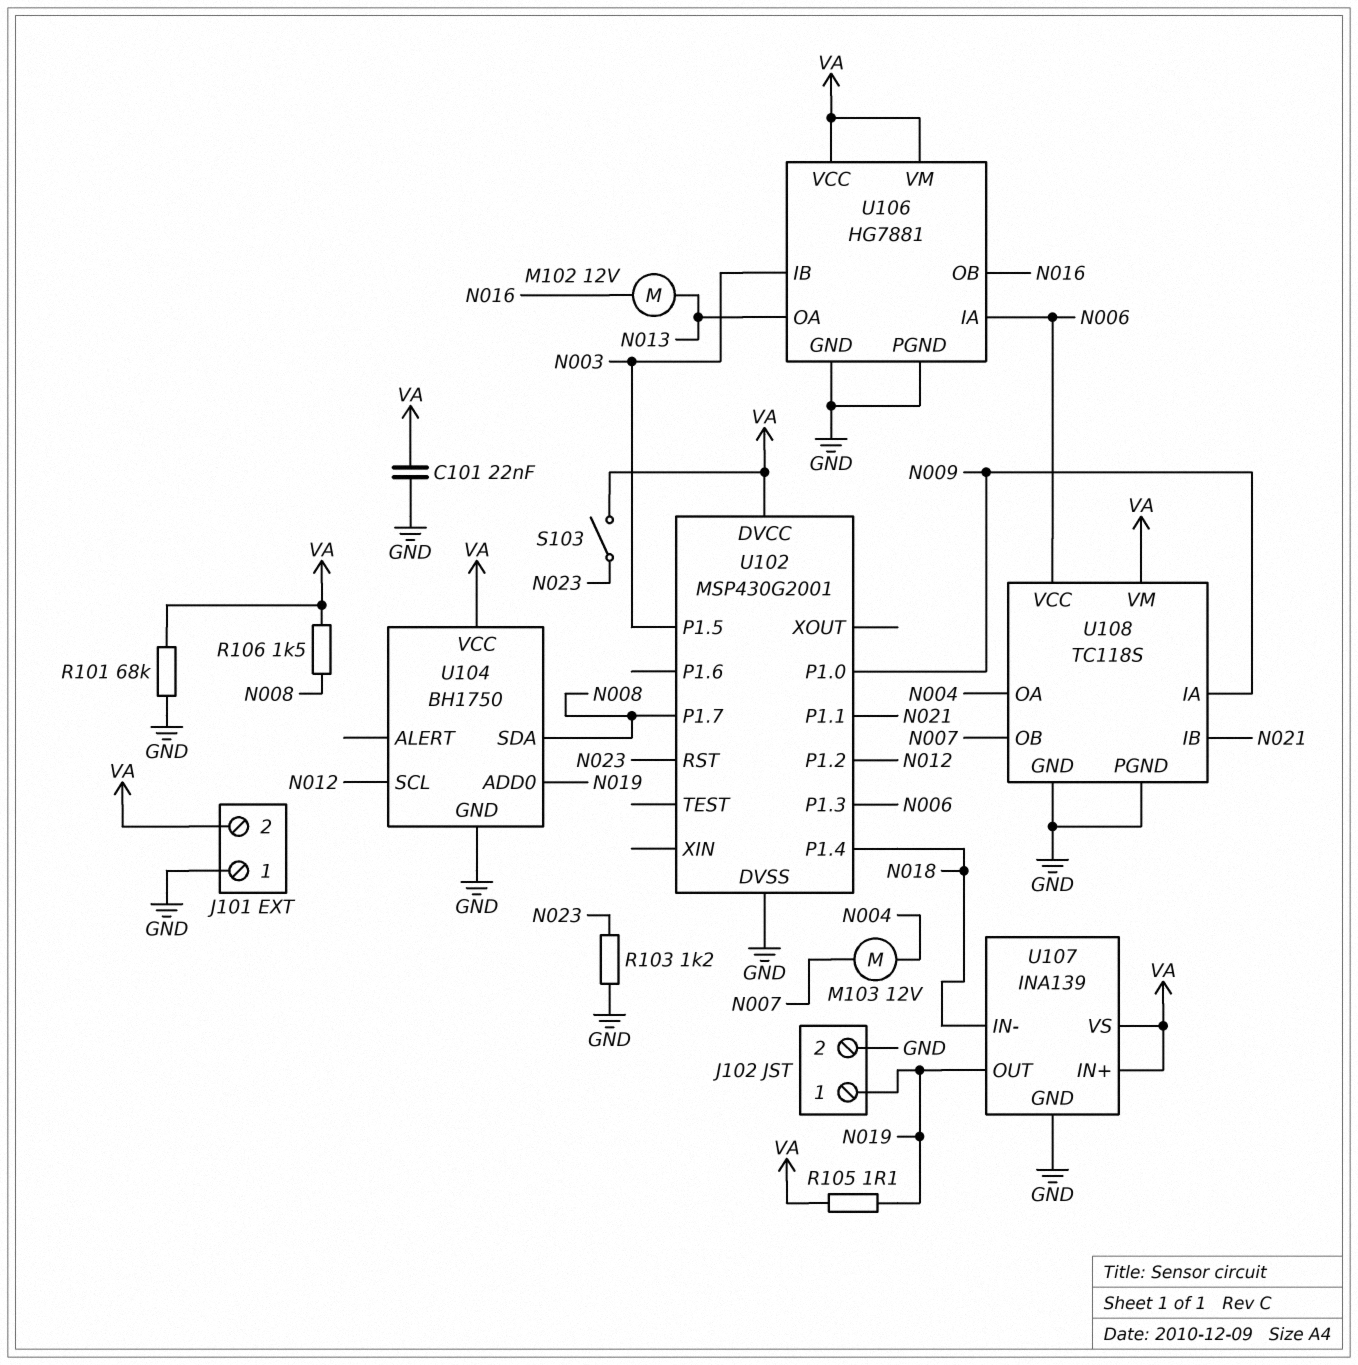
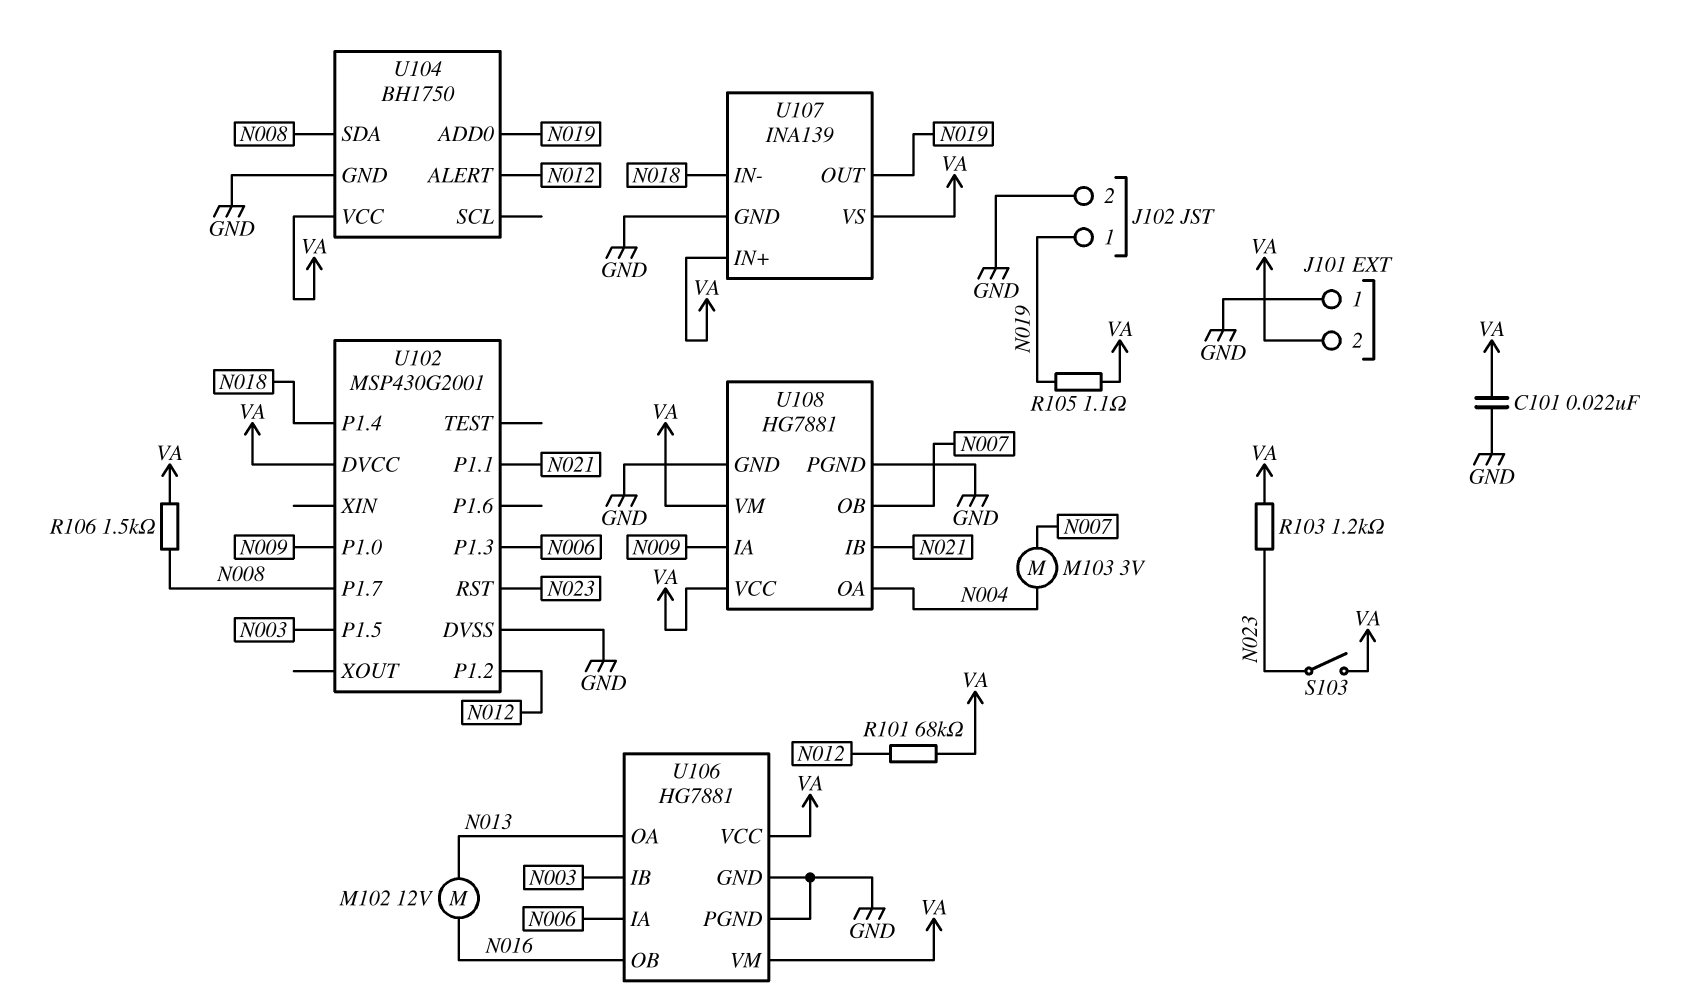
M103: motor 12V (N004, N007) -> motor 3V (N004, N007)
R101: 68k (GND, VA) -> 68k (N012, VA)
R103: 1.2k (GND, N023) -> 1.2k (N023, VA)
U104 pin ALERT: none -> N012
U104 pin SCL: N012 -> none
U108: TC118S -> HG7881
U108 pin VCC: N006 -> VA

